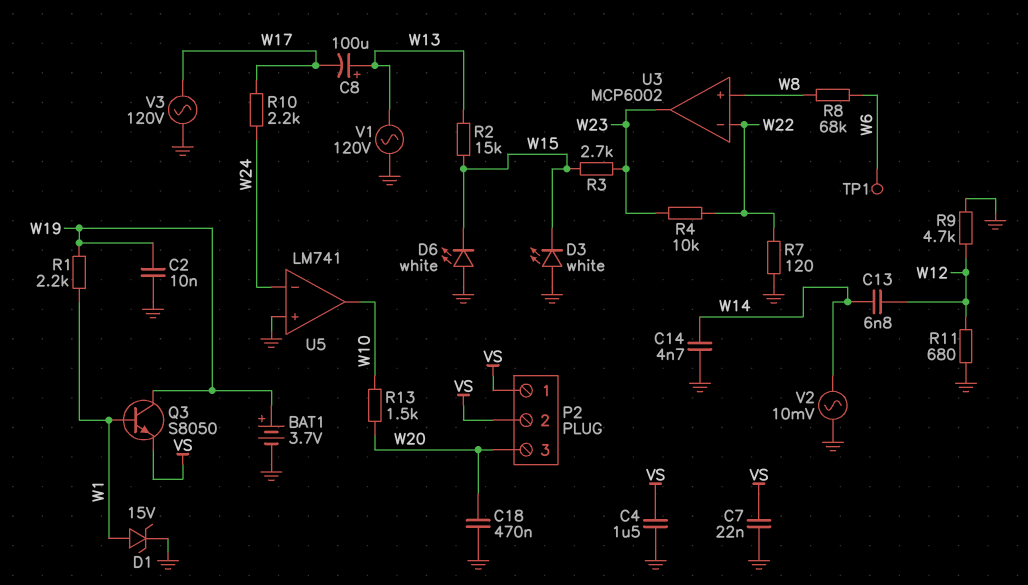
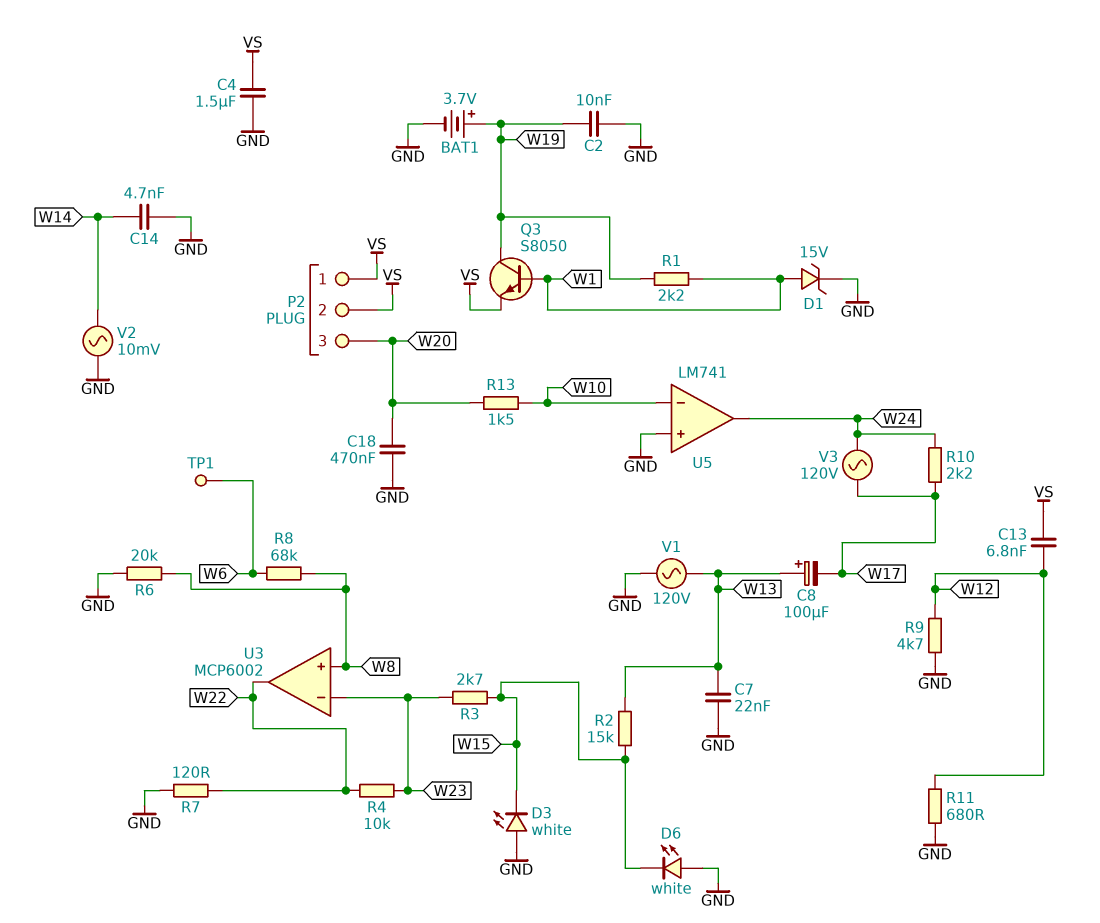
C7: 22nF (GND, VS) -> 22nF (GND, W13)
C13: 6.8nF (W12, W14) -> 6.8nF (VS, W12)
R6: none -> 20k (GND, W8)
U3 pin in-: W22 -> W23
U3 pin out: W23 -> W22
U5 pin in-: W24 -> W10
U5 pin out: W10 -> W24
V3: AC 120V (GND, W17) -> AC 120V (W17, W24)

